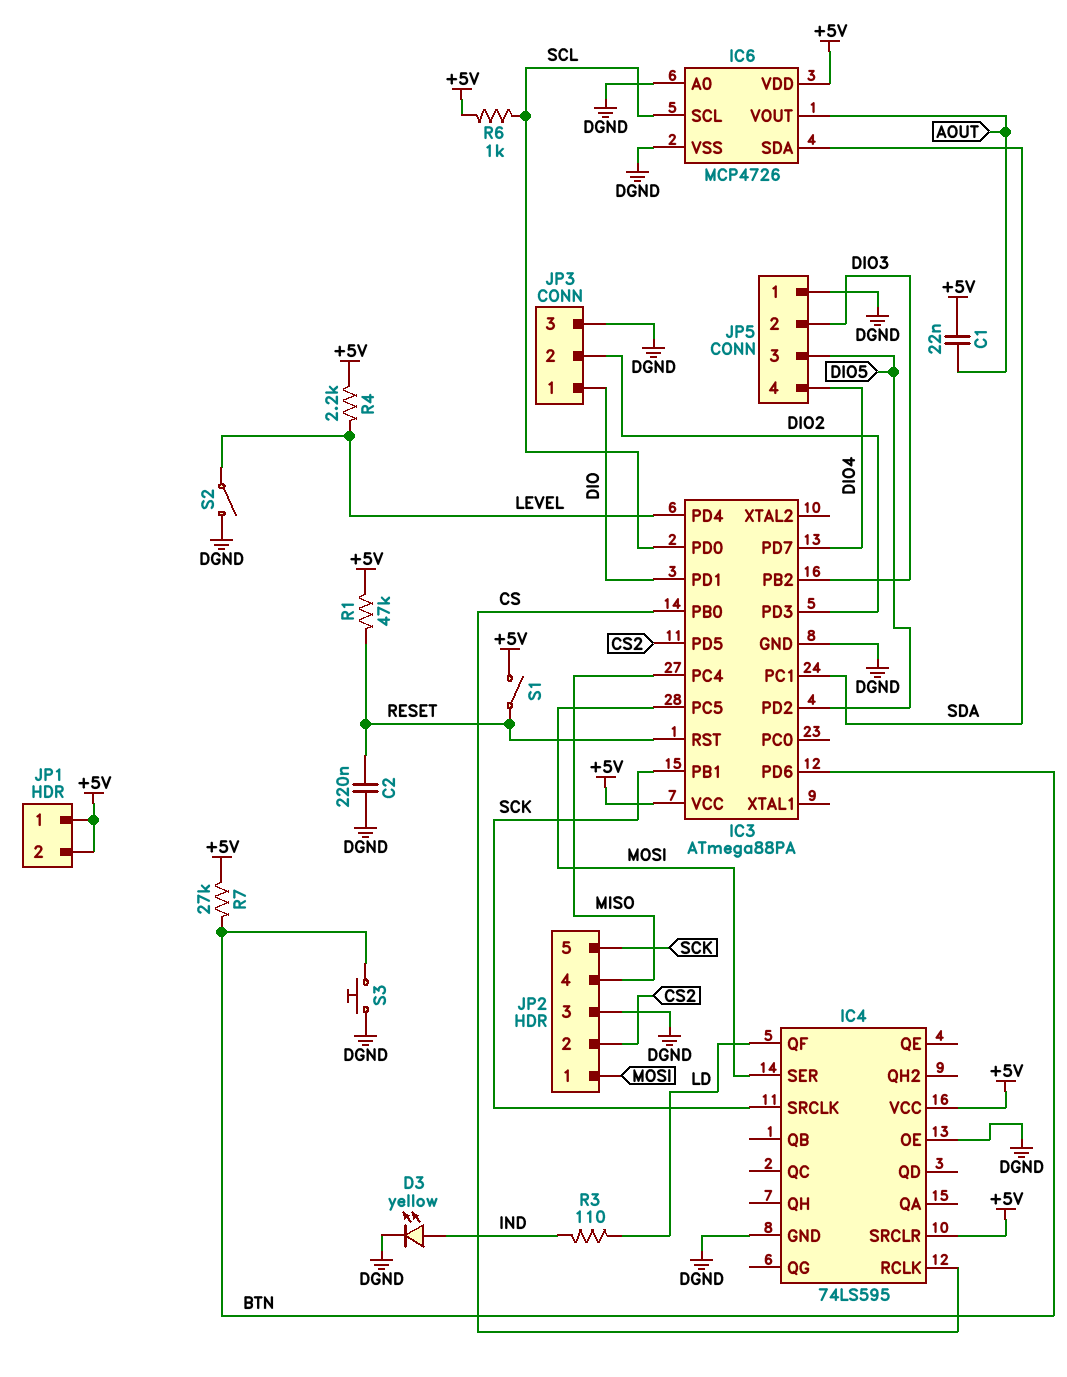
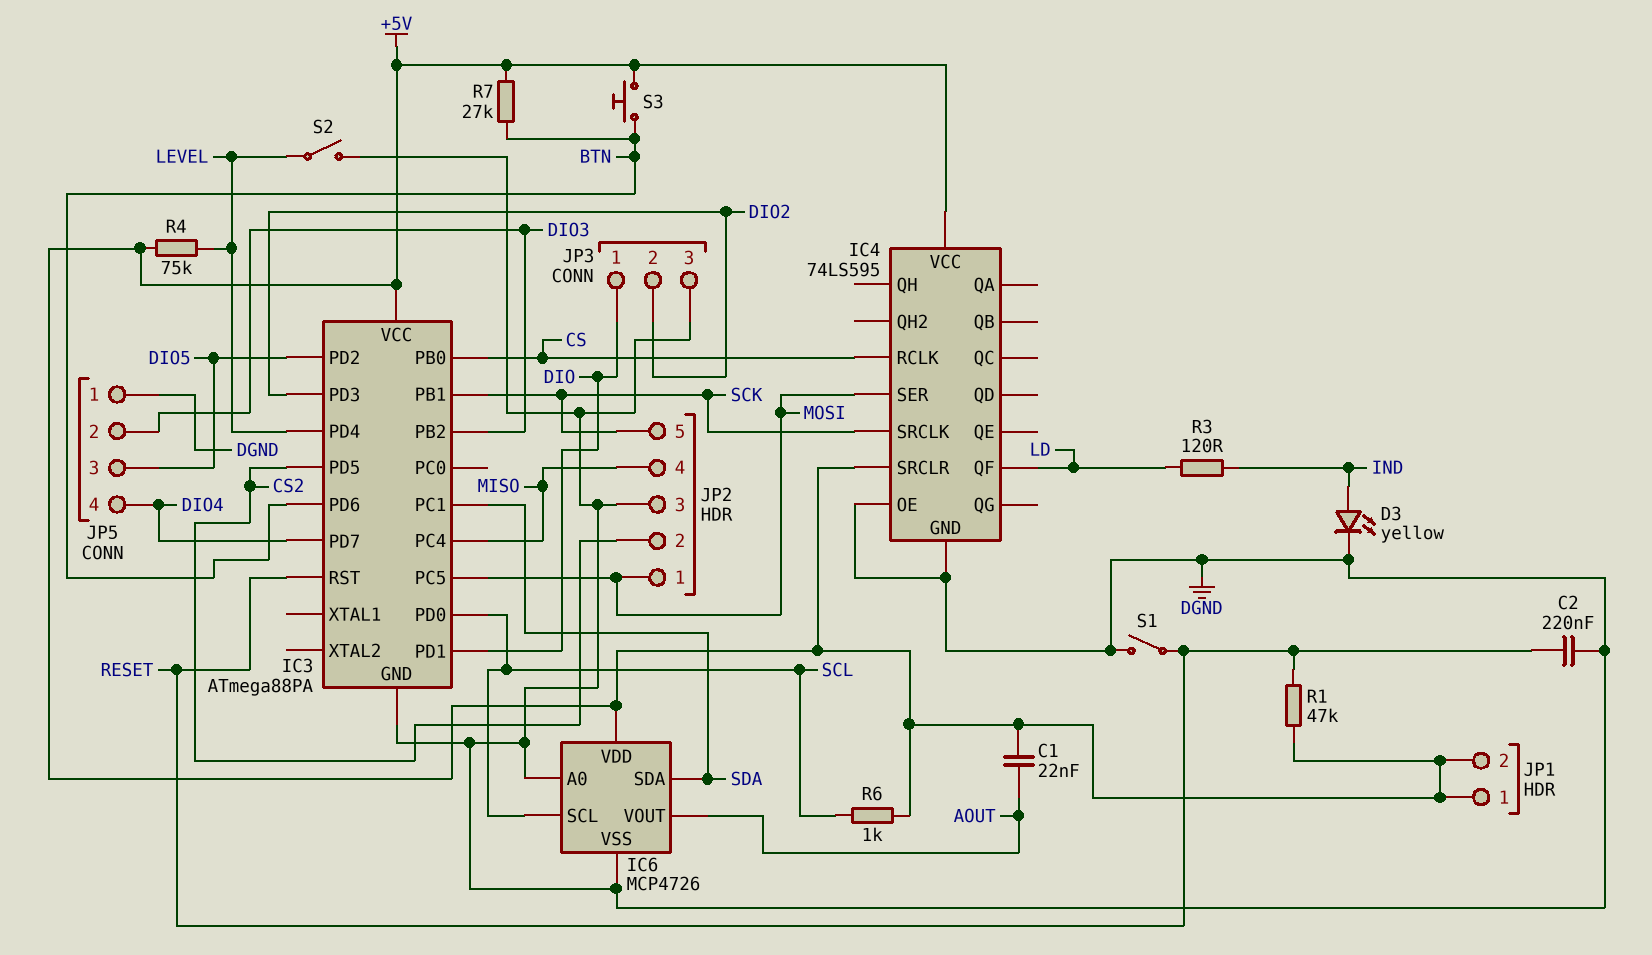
R3: 110 (IND, LD) -> 120 (IND, LD)
R4: 2.2k (+5V, LEVEL) -> 75k (+5V, LEVEL)
S1: switch (+5V, RESET) -> switch (DGND, RESET)
S3: button (BTN, DGND) -> button (+5V, BTN)

